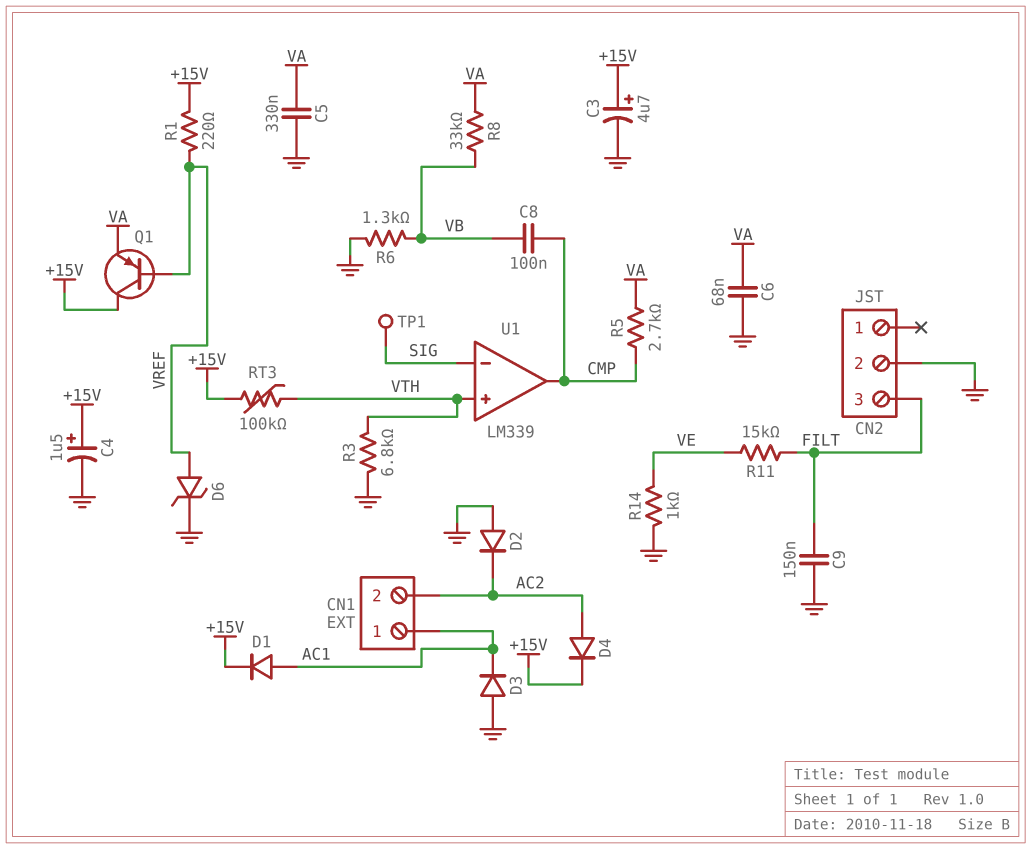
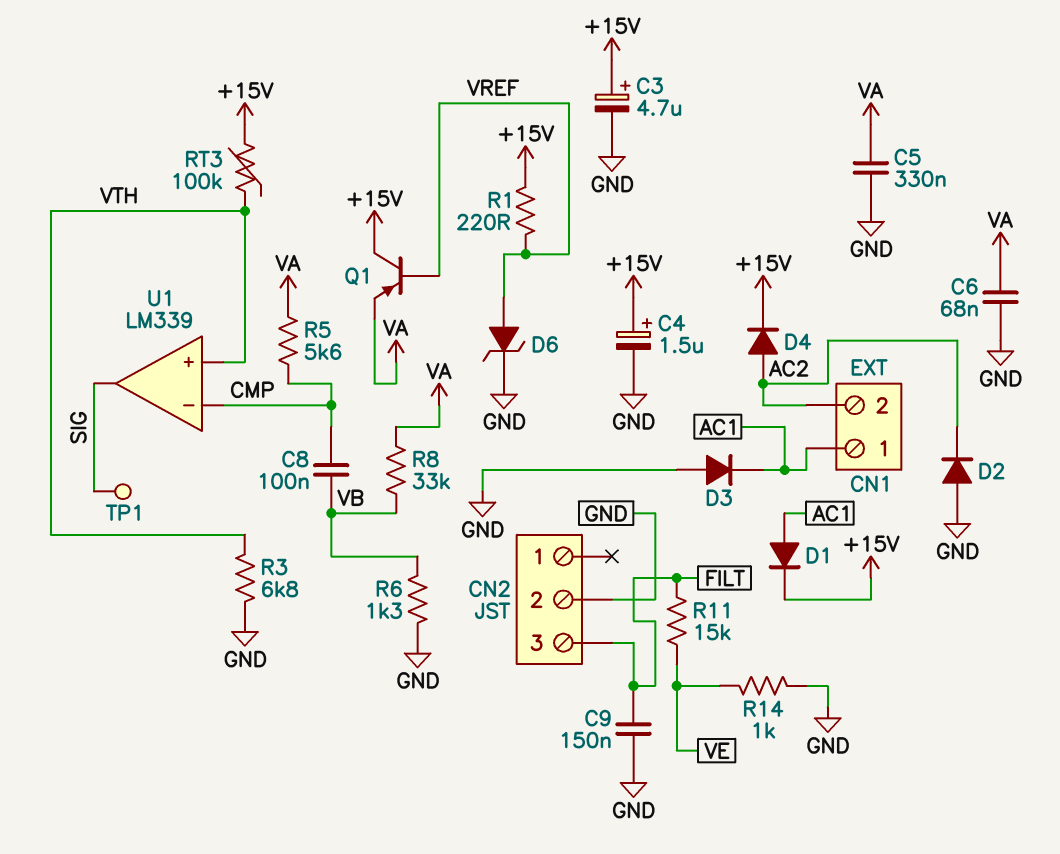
R5: 2.7k (CMP, VA) -> 5.6k (CMP, VA)
U1 pin in-: SIG -> CMP
U1 pin out: CMP -> SIG

